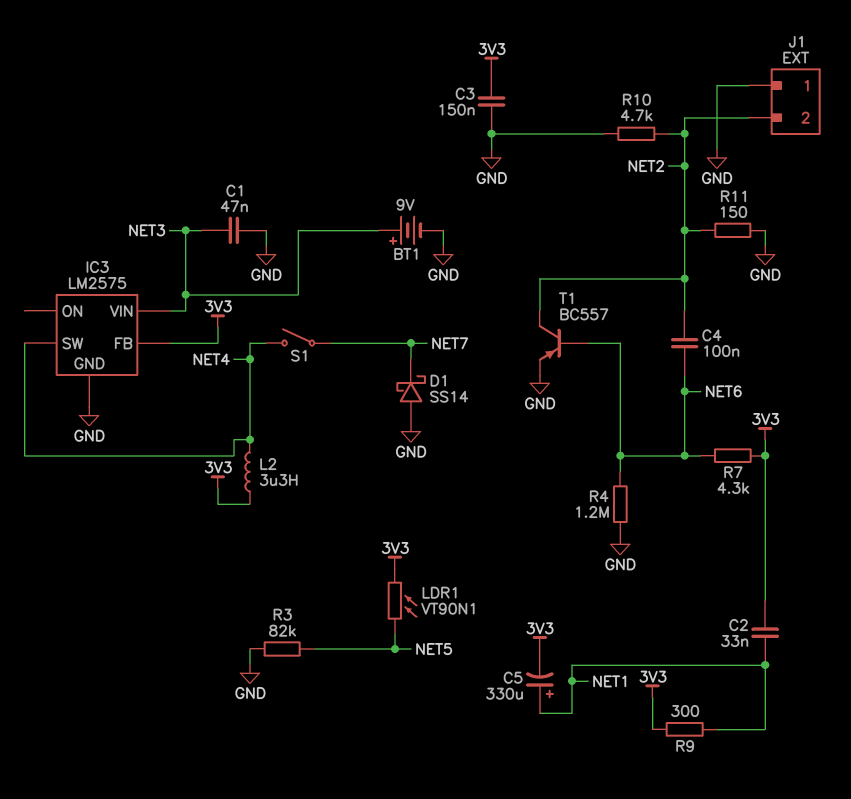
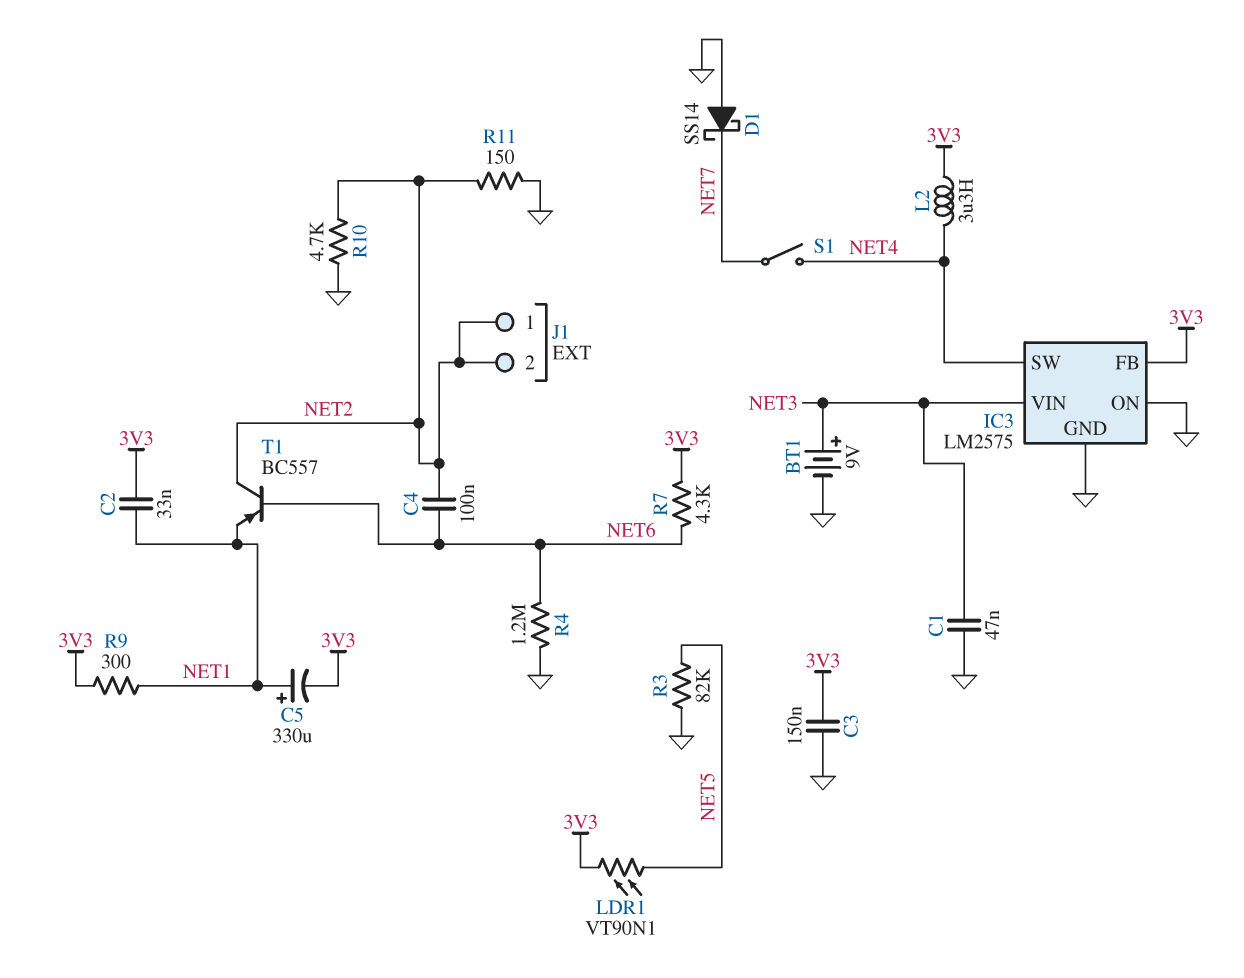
IC3 pin ON: none -> GND
J1 pin 1: GND -> NET2
T1: PNP BC557 (B NET6, C NET2, E GND) -> PNP BC557 (B NET6, C NET2, E NET1)

